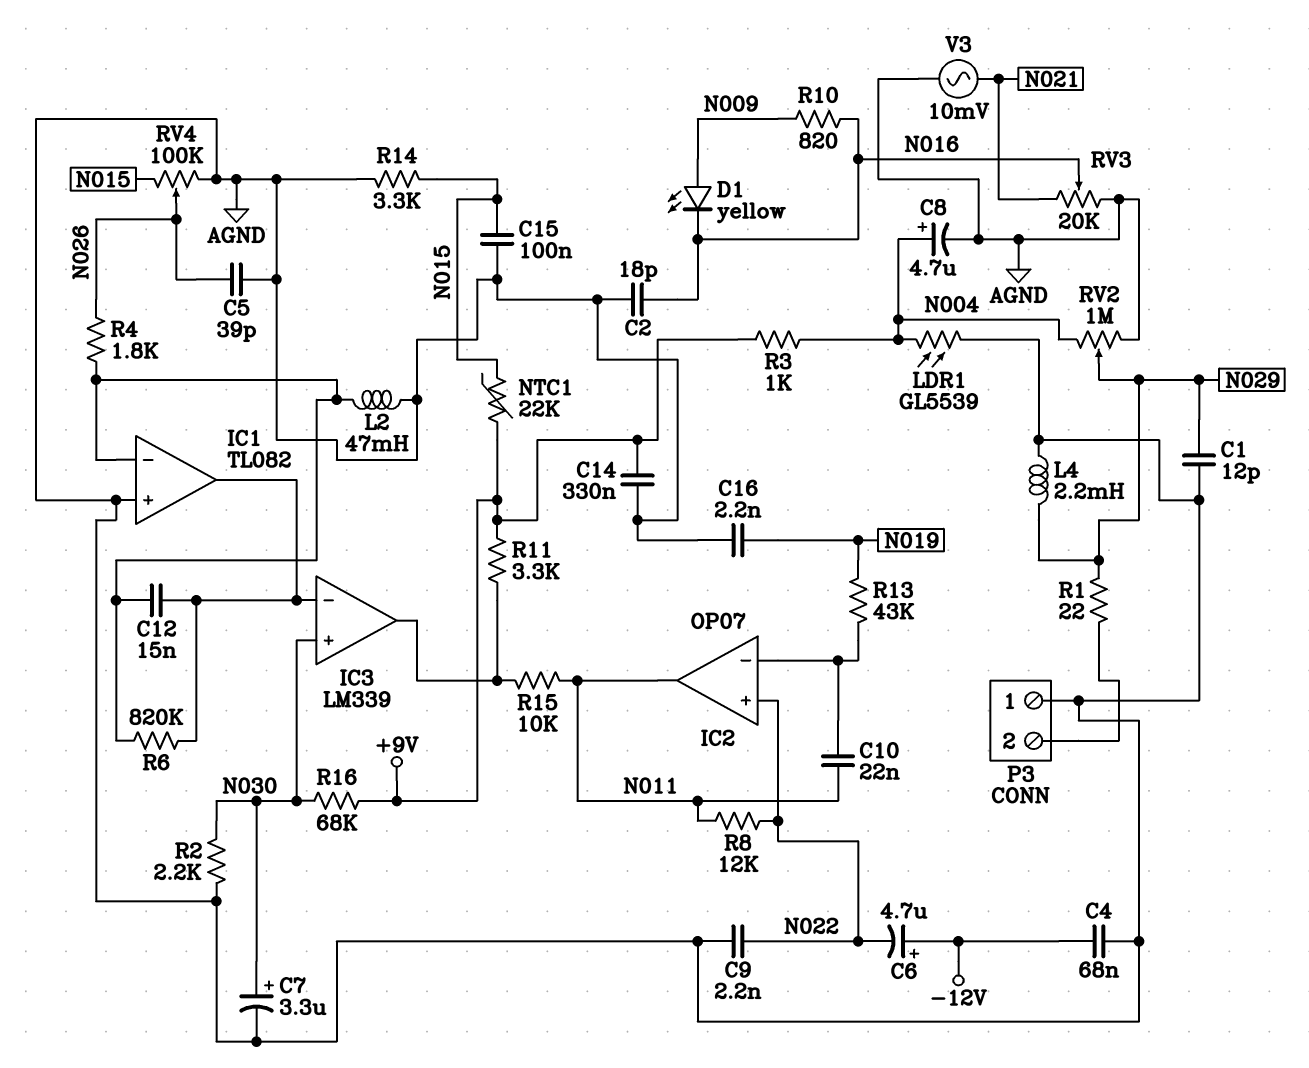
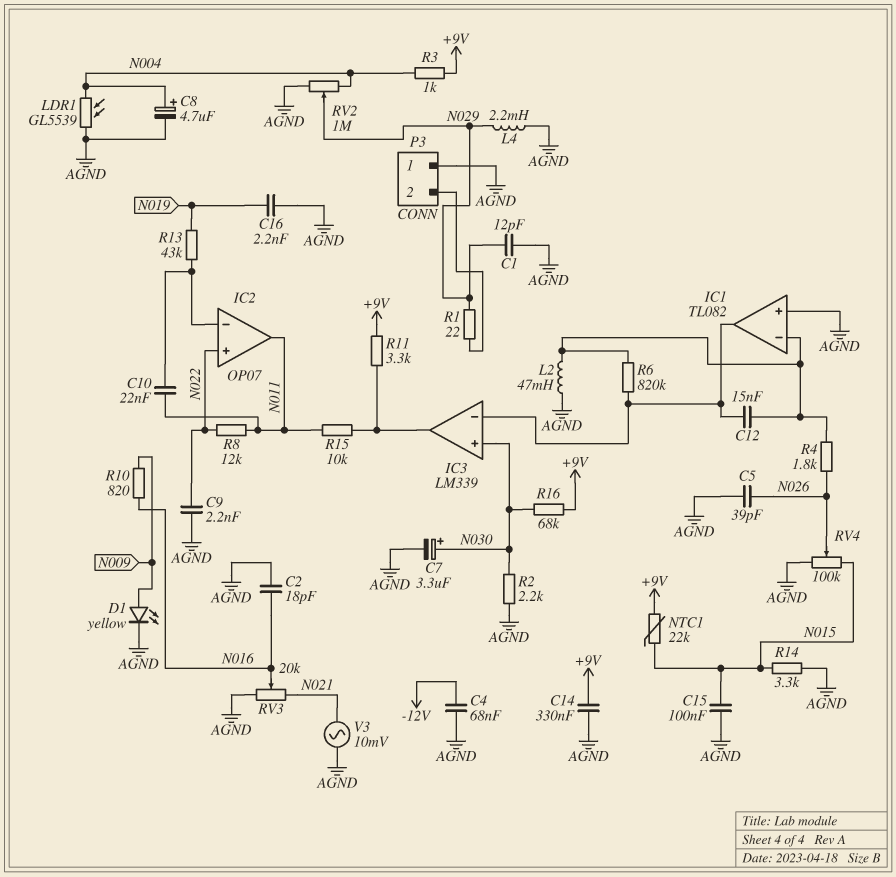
C6: 4.7uF (plus -12V, minus N022) -> none
D1: LED yellow (A N009, K N016) -> LED yellow (A N009, K AGND)

